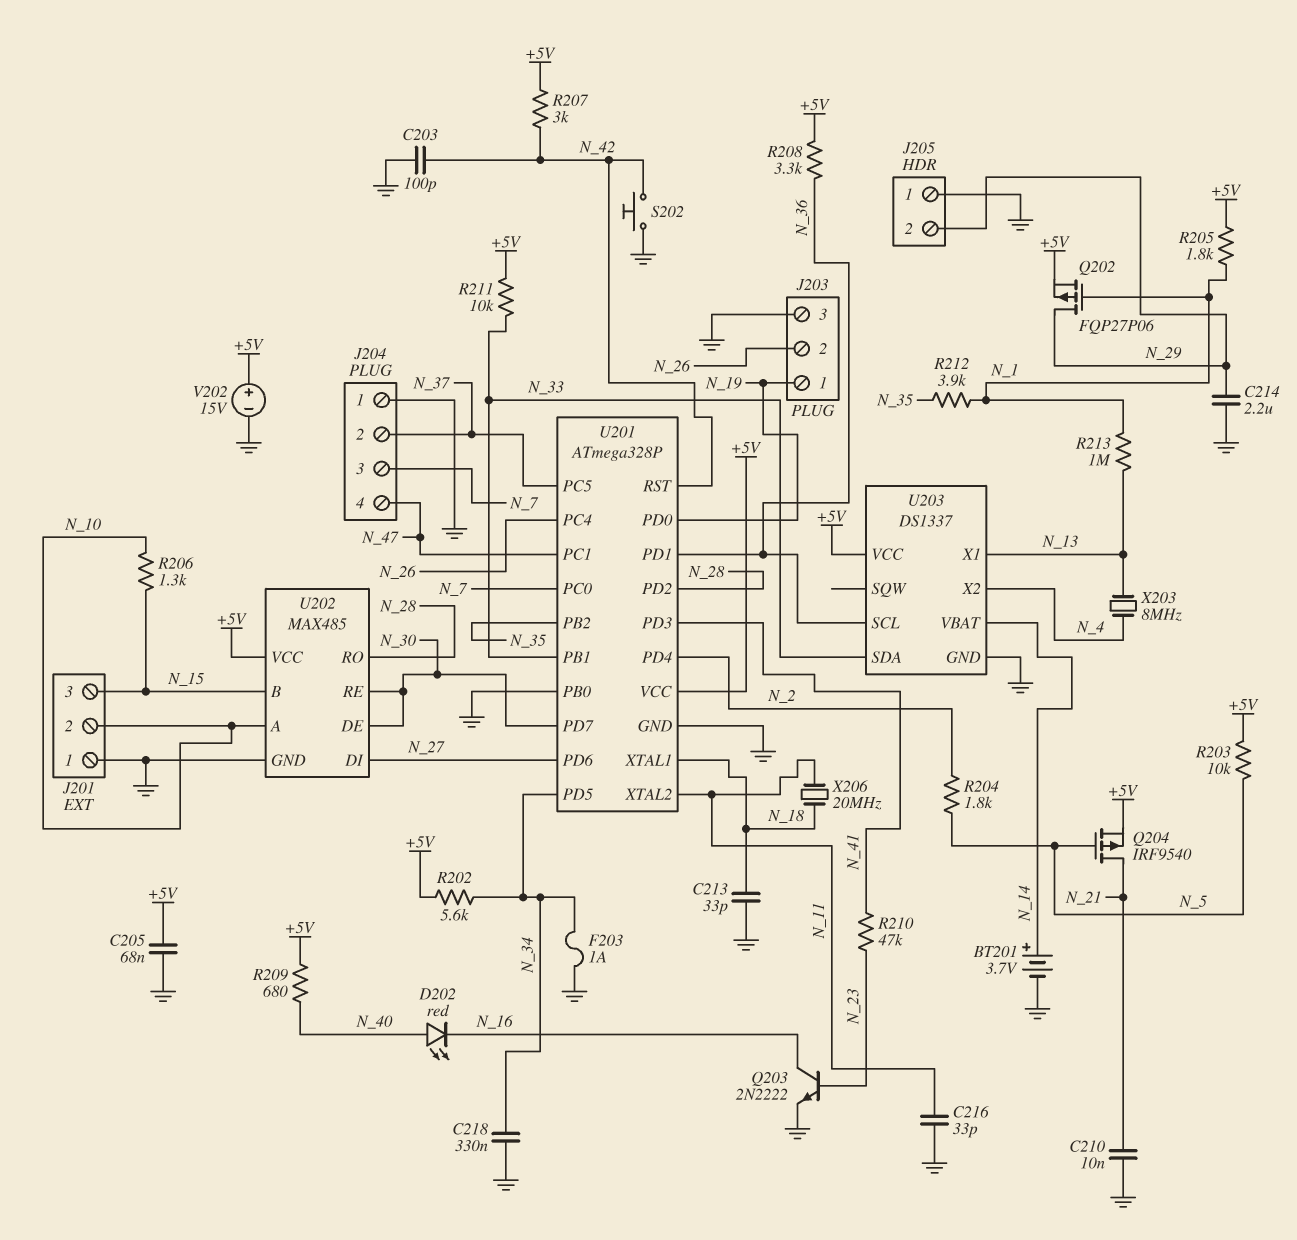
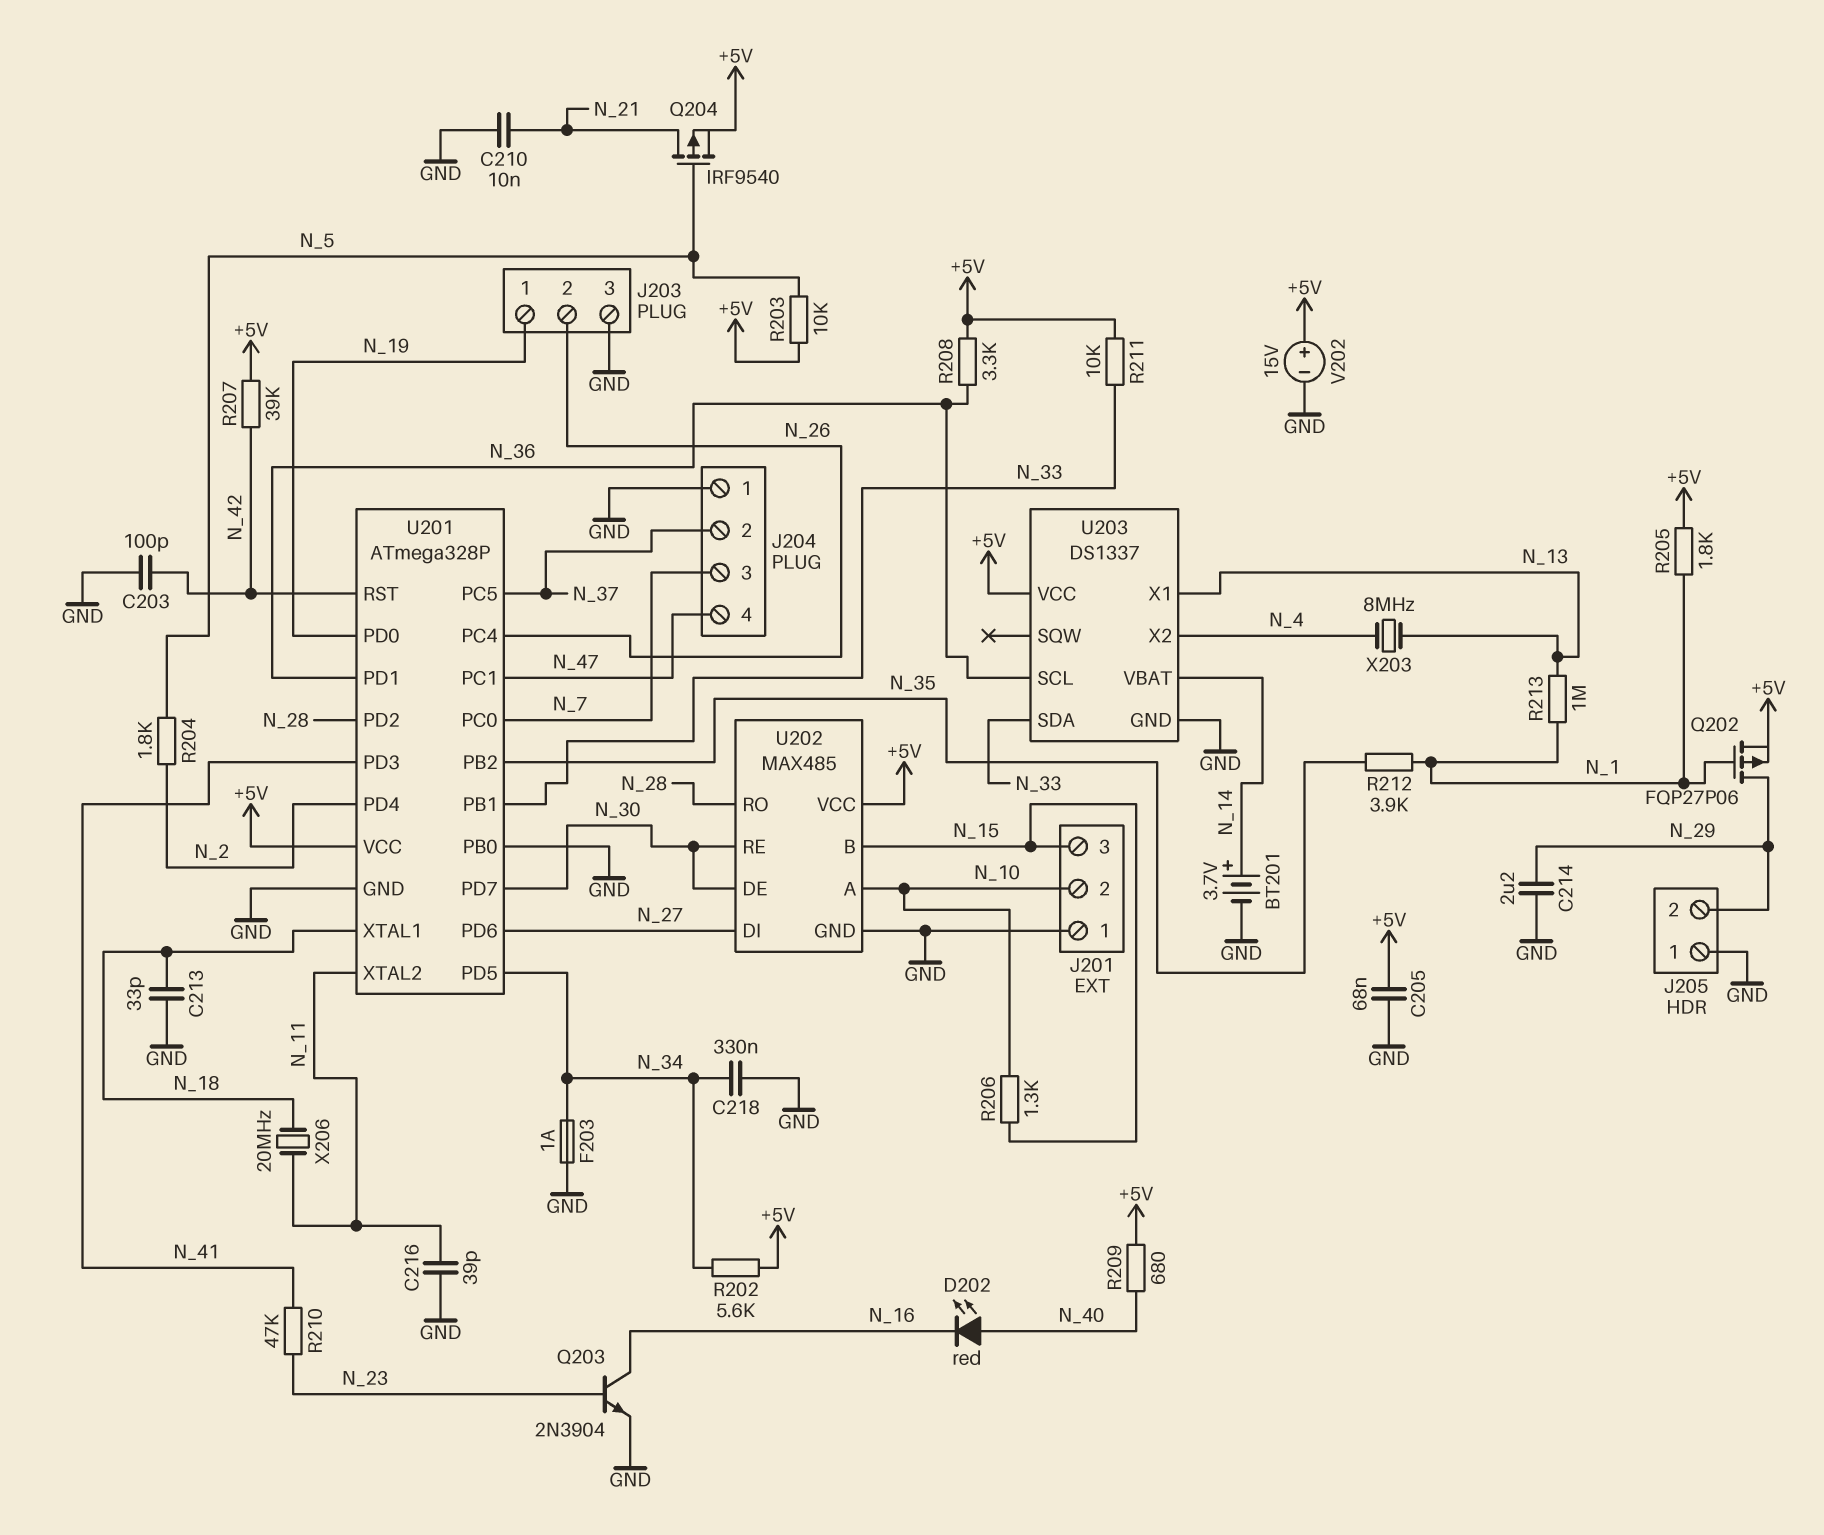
C216: 33pF (GND, N_11) -> 39pF (GND, N_11)
Q203: NPN 2N2222 (B N_23, C N_16, E GND) -> NPN 2N3904 (B N_23, C N_16, E GND)
R207: 3k (+5V, N_42) -> 39k (+5V, N_42)
S202: button (GND, N_42) -> none

